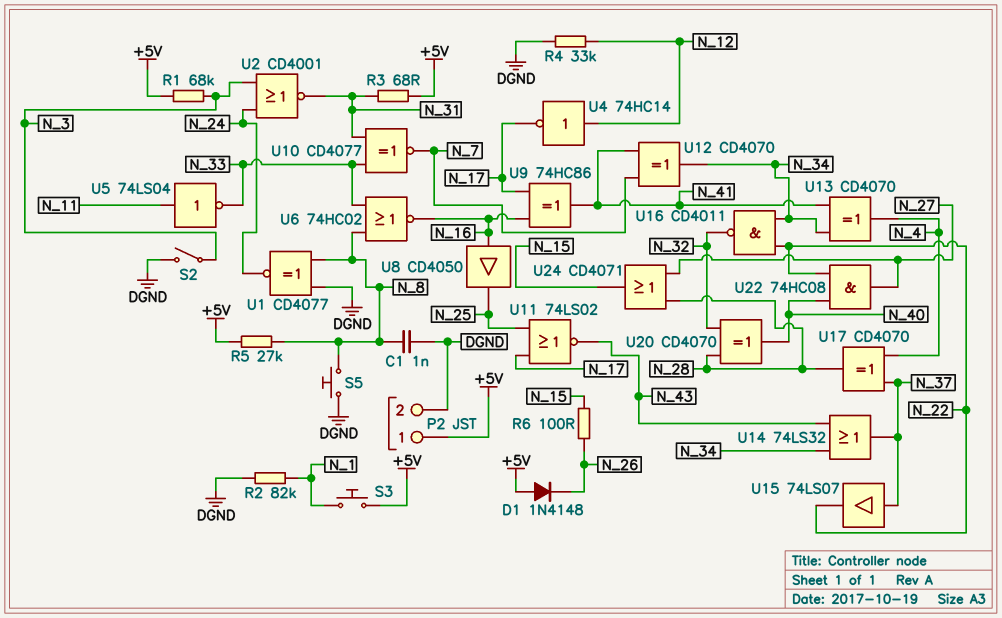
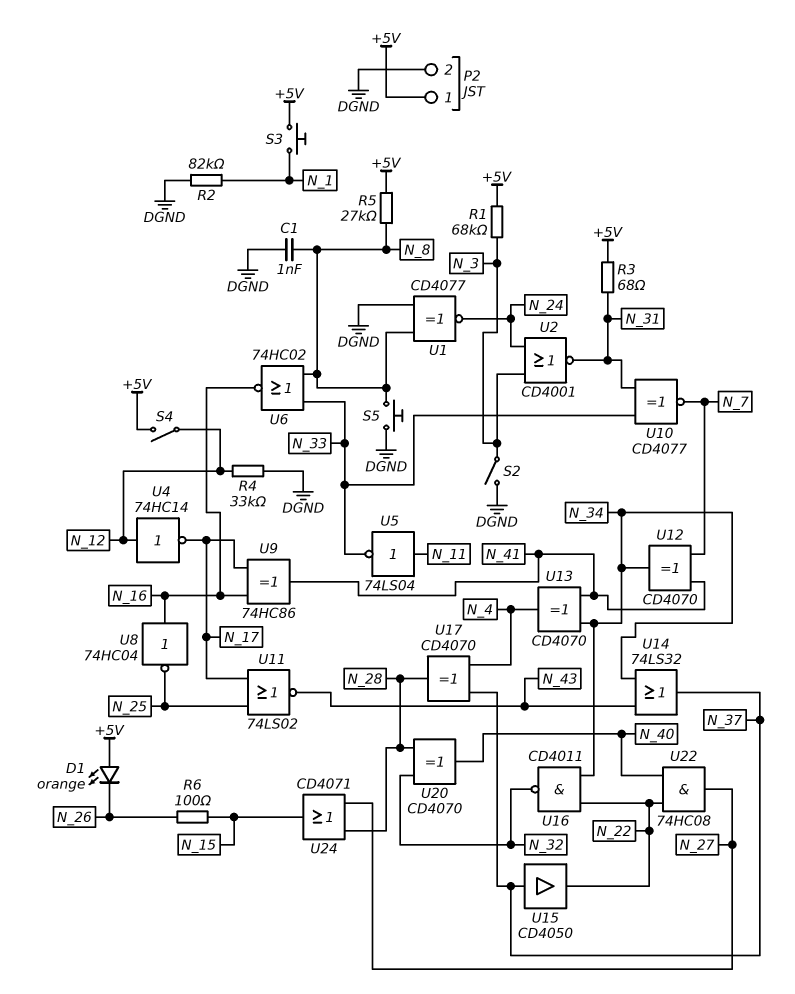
D1: diode 1N4148 (A +5V, K N_26) -> LED orange (A +5V, K N_26)
S4: none -> switch (+5V, N_12)
U8: buffer CD4050 (in N_16, out N_25) -> NOT 74HC04 (in N_16, out N_25)
U15: buffer 74LS07 (in N_37, out N_22) -> buffer CD4050 (in N_37, out N_22)

